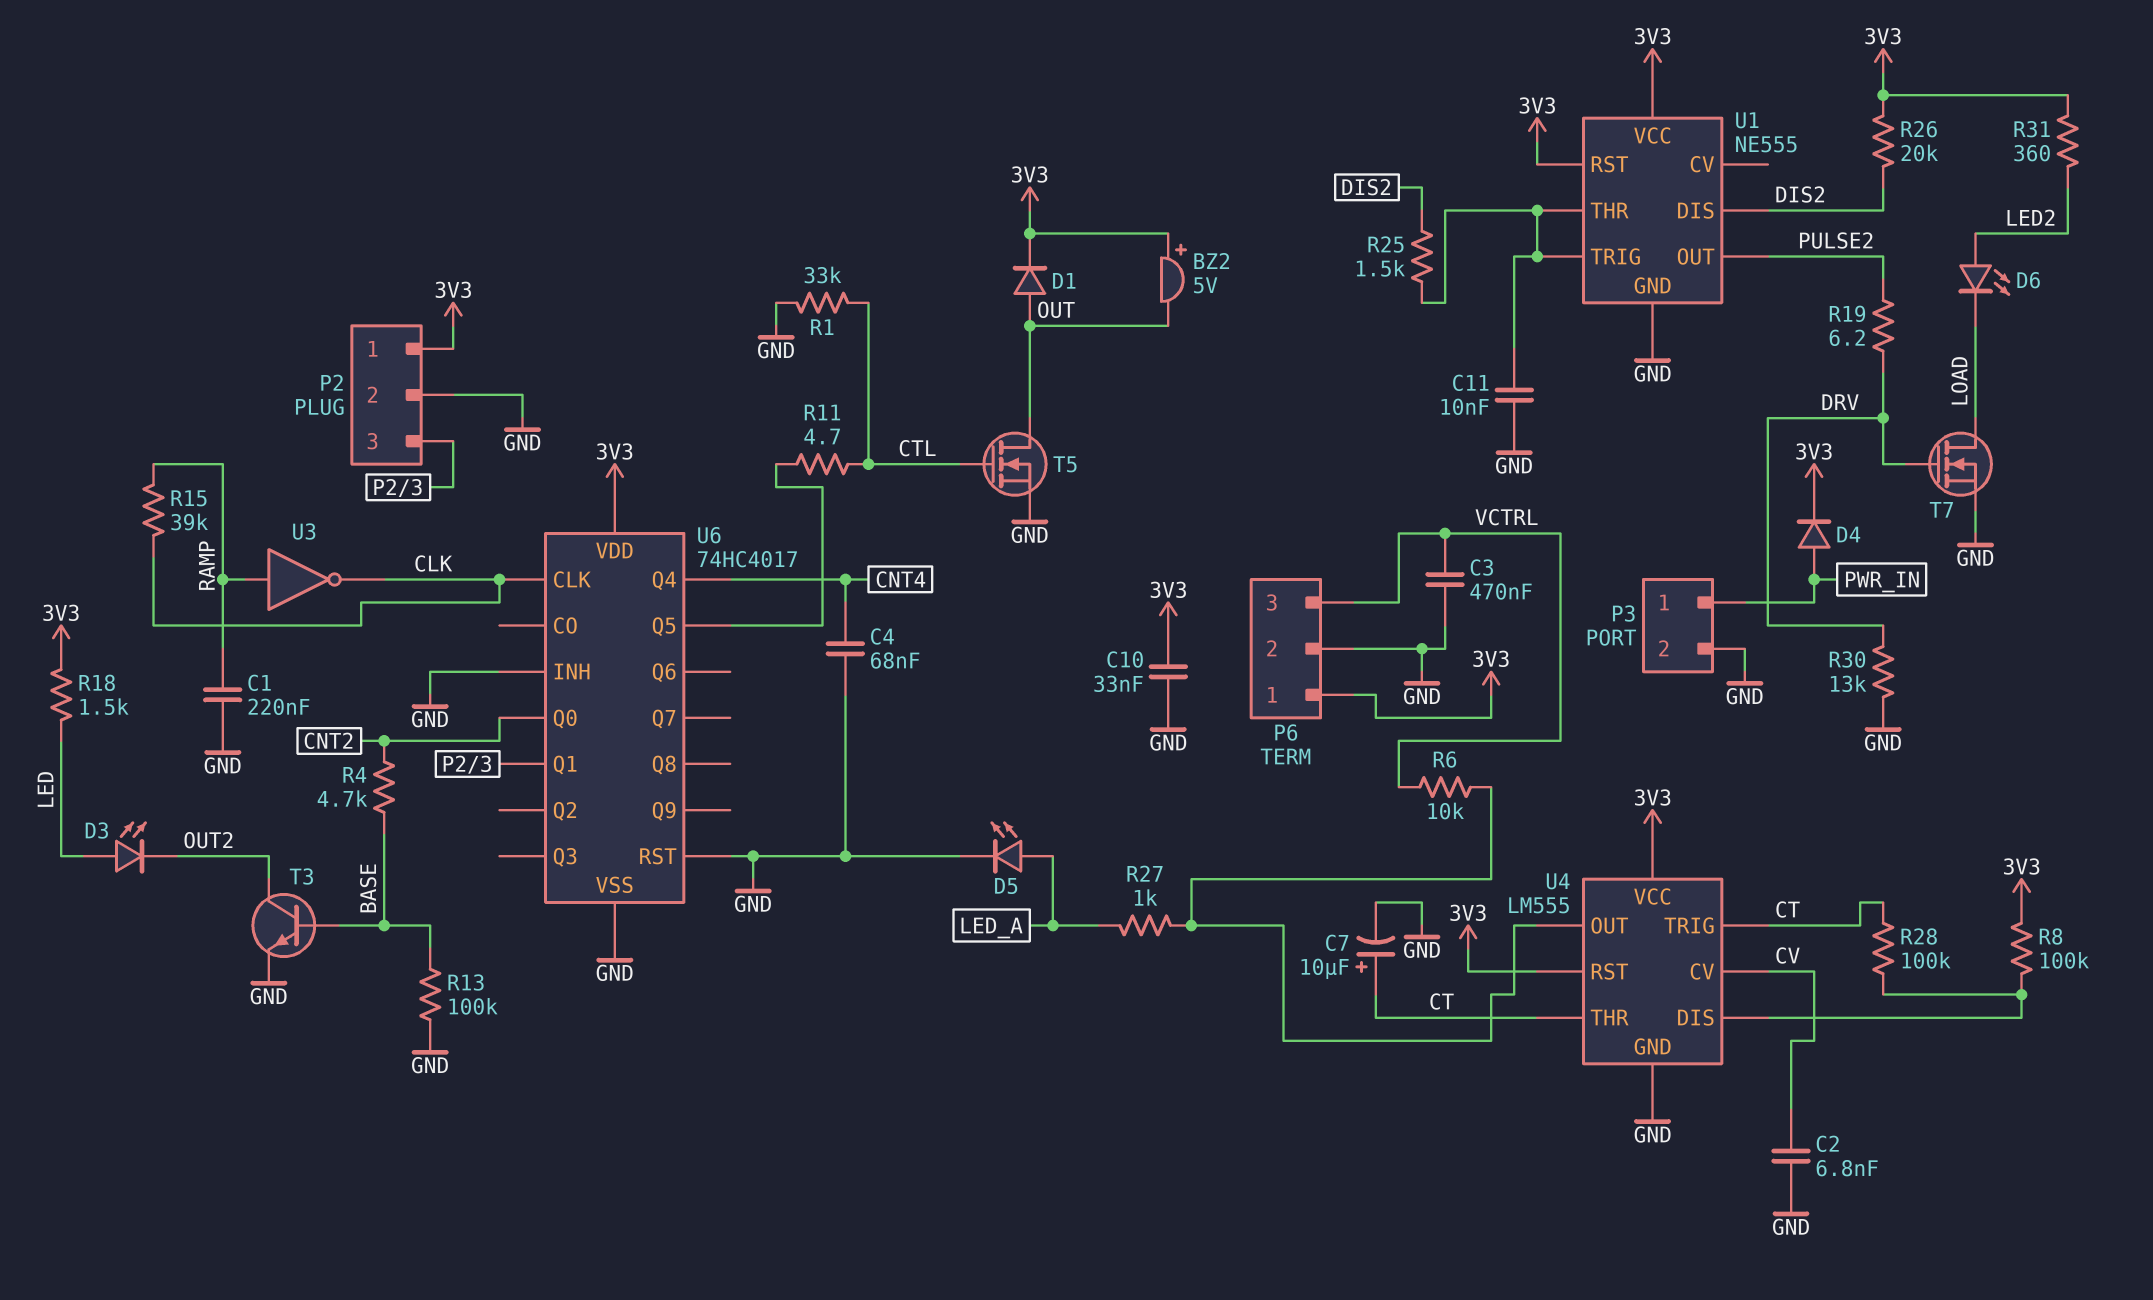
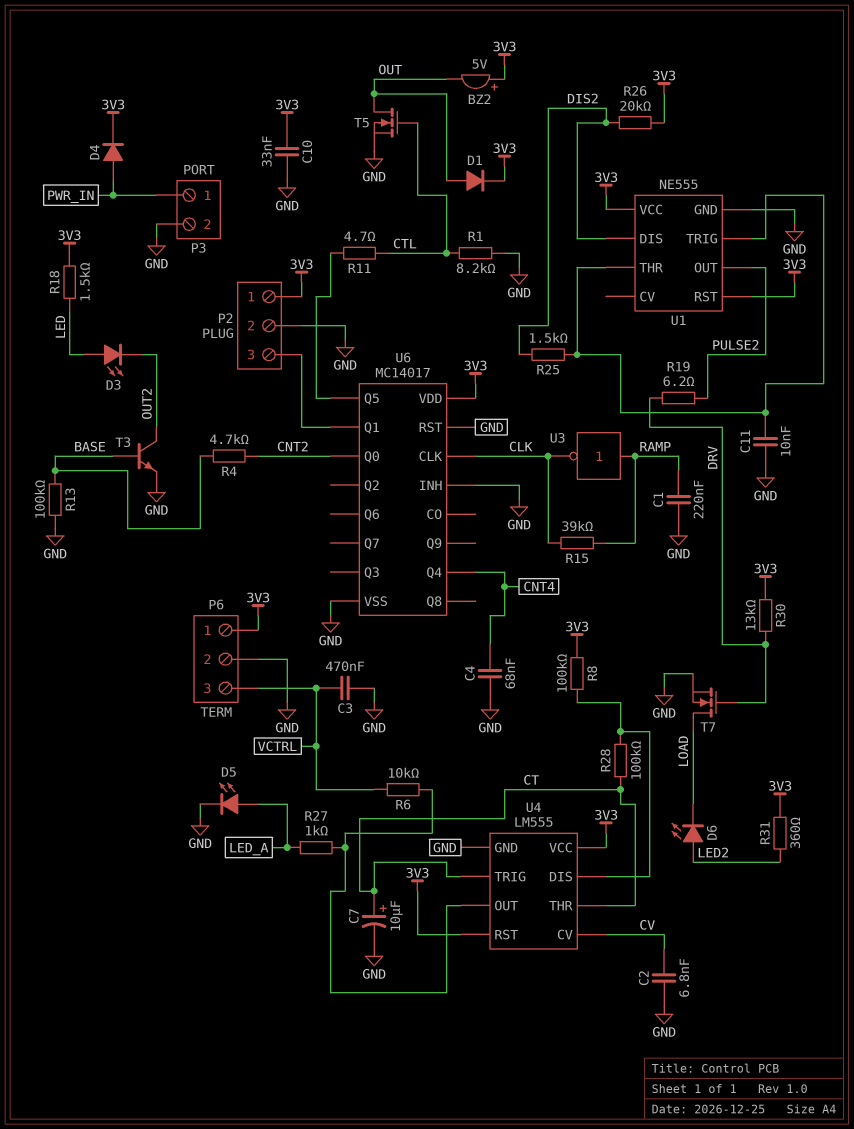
R1: 33k (CTL, GND) -> 8.2k (CTL, GND)
R30: 13k (DRV, GND) -> 13k (3V3, DRV)
U6: 74HC4017 -> MC14017

